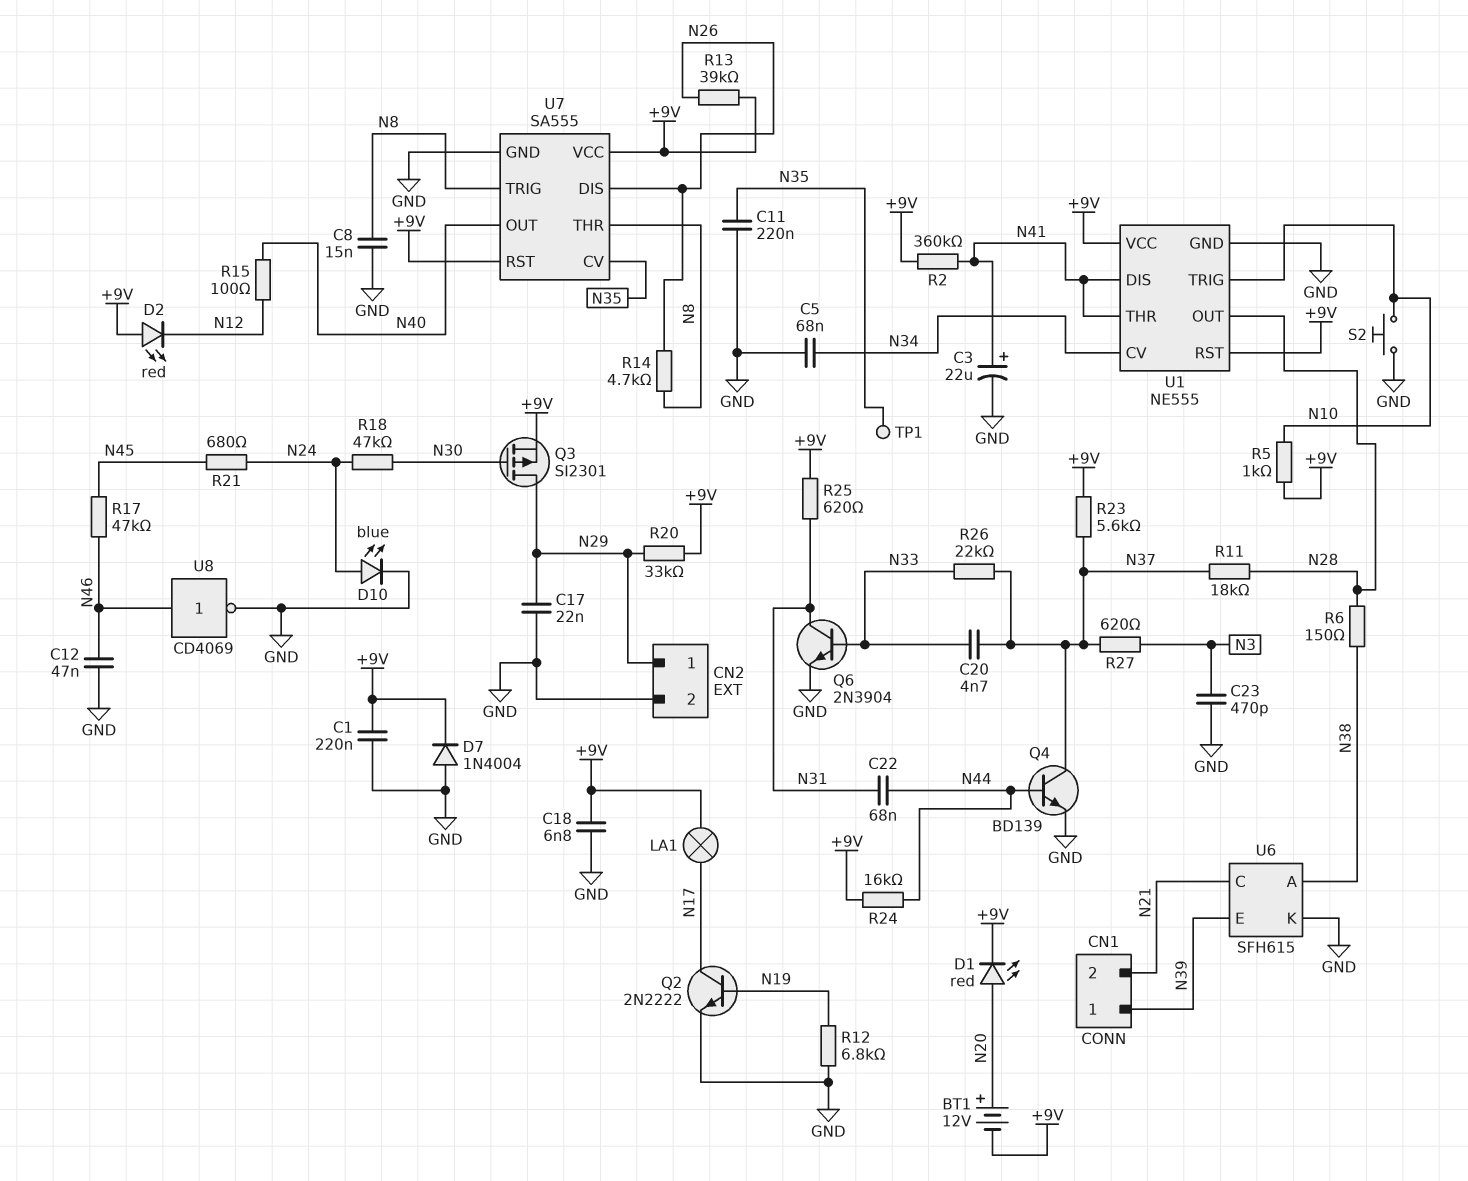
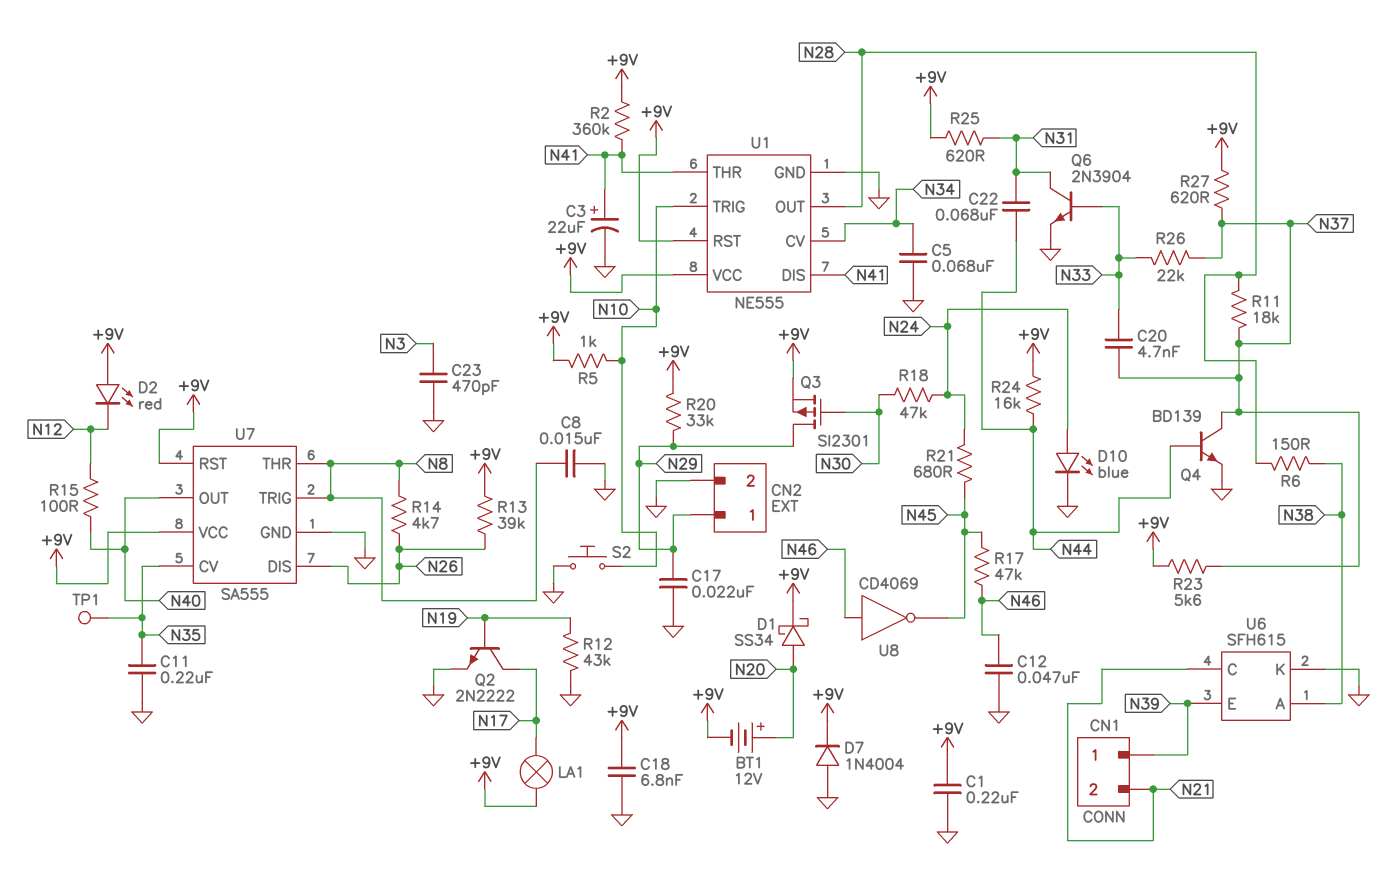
D1: LED red (A N20, K +9V) -> schottky SS34 (A N20, K +9V)
R12: 6.8k (GND, N19) -> 43k (GND, N19)
R27: 620 (N3, N37) -> 620 (+9V, N37)
U8: NOT CD4069 (in N46, out GND) -> NOT CD4069 (in N46, out N45)

